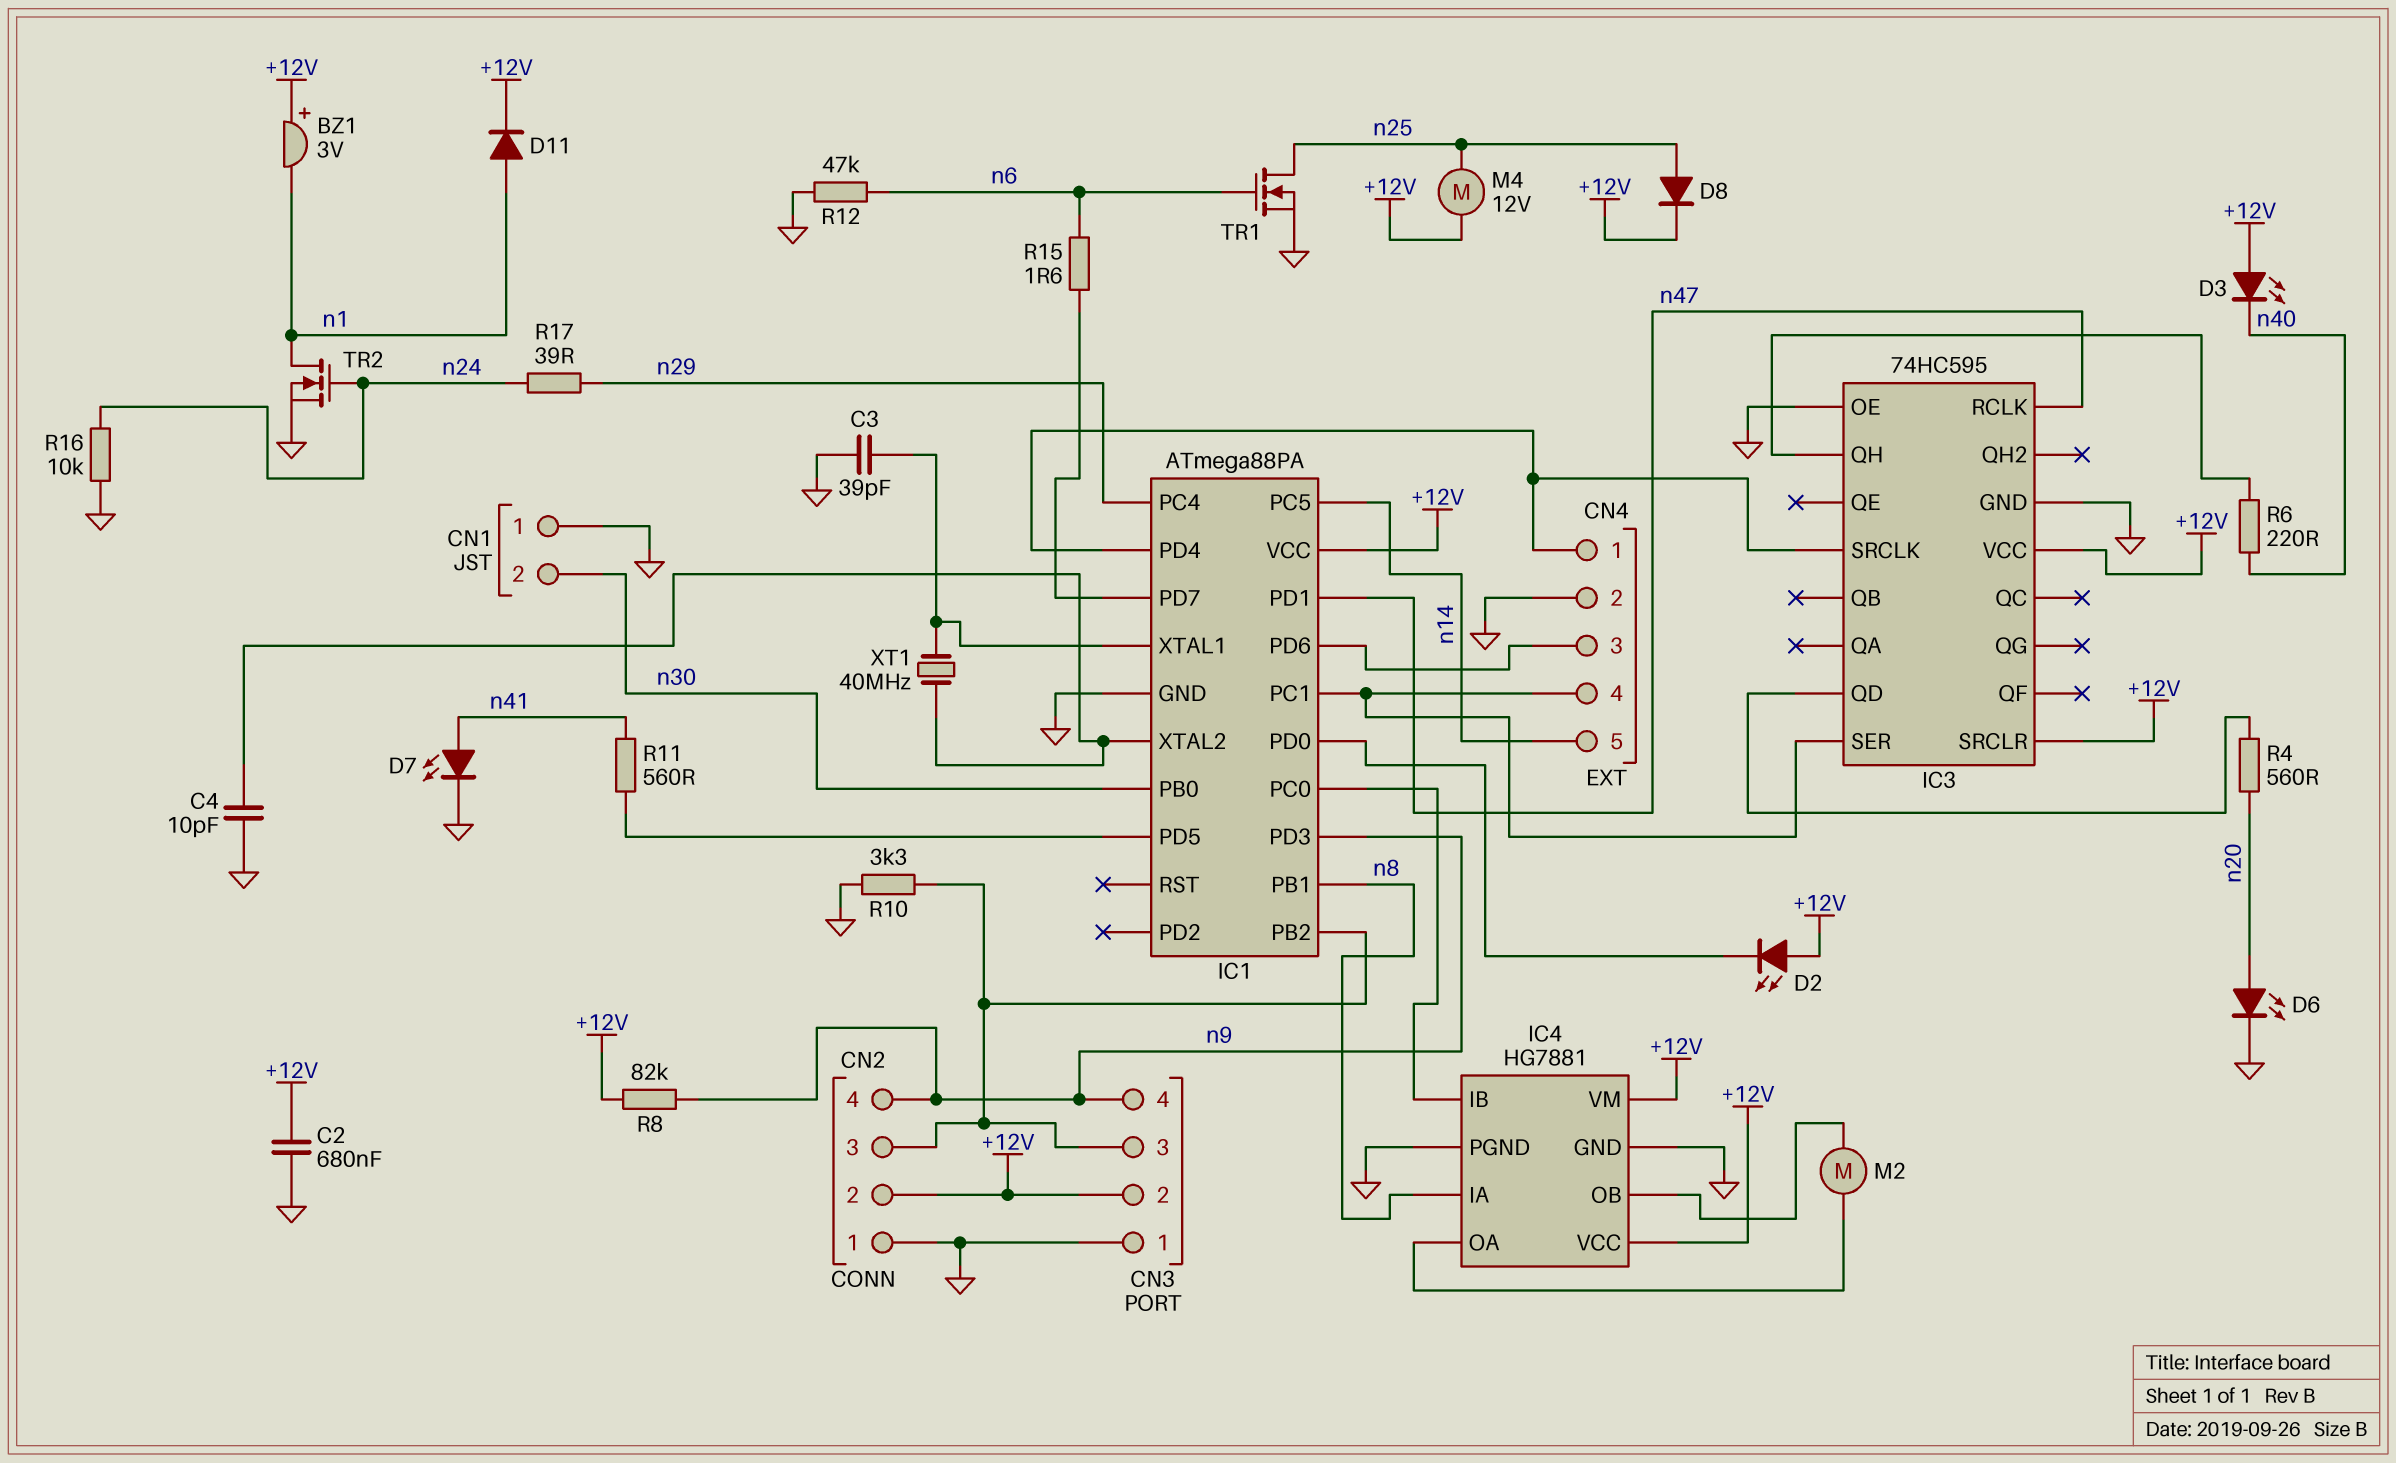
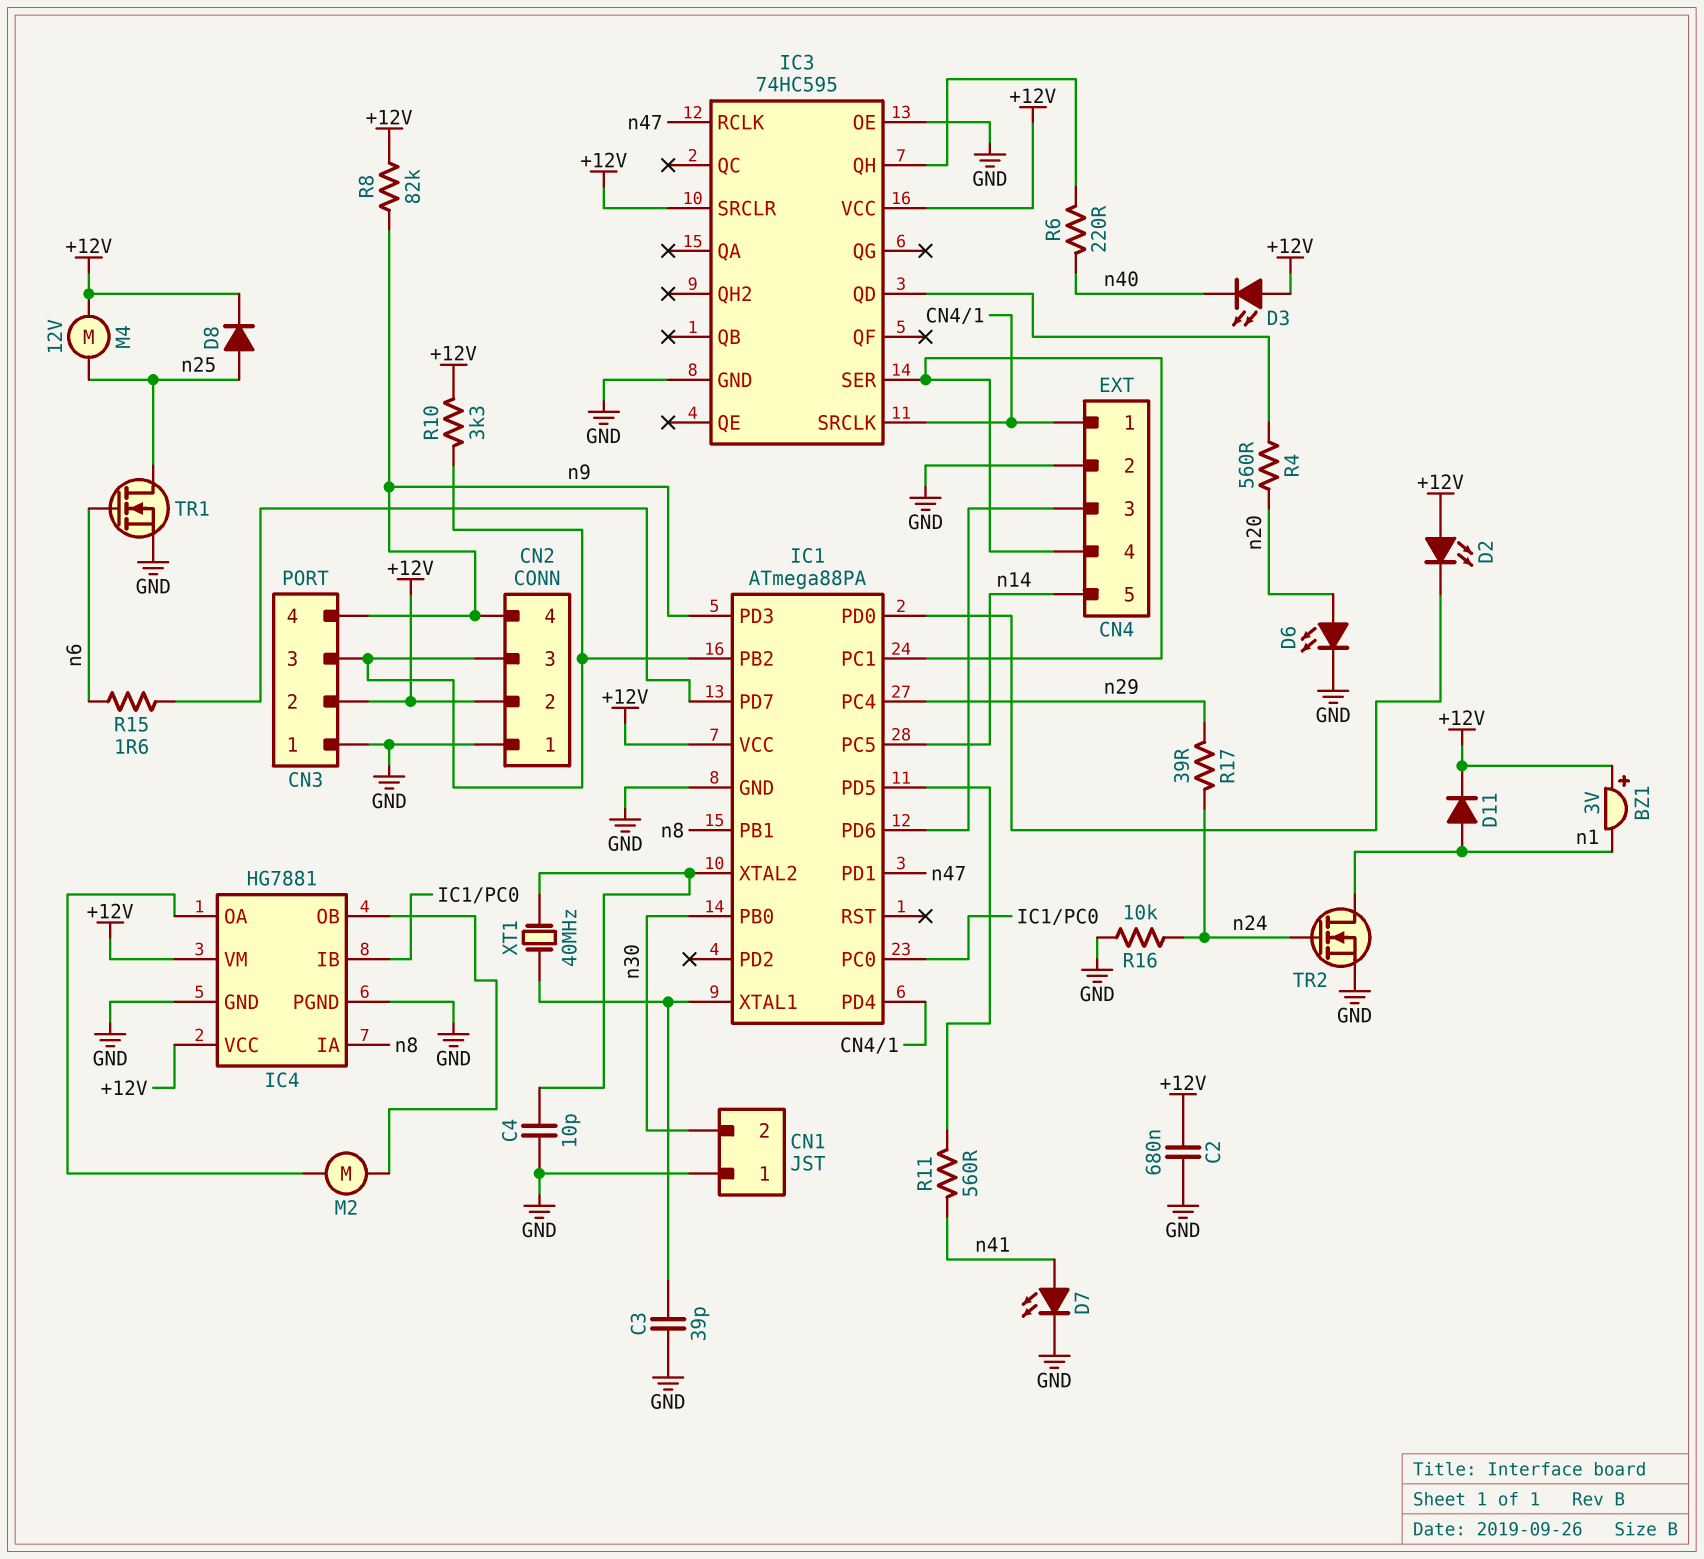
R10: 3.3k (CN2/3, GND) -> 3.3k (+12V, CN2/3)
R12: 47k (GND, n6) -> none

